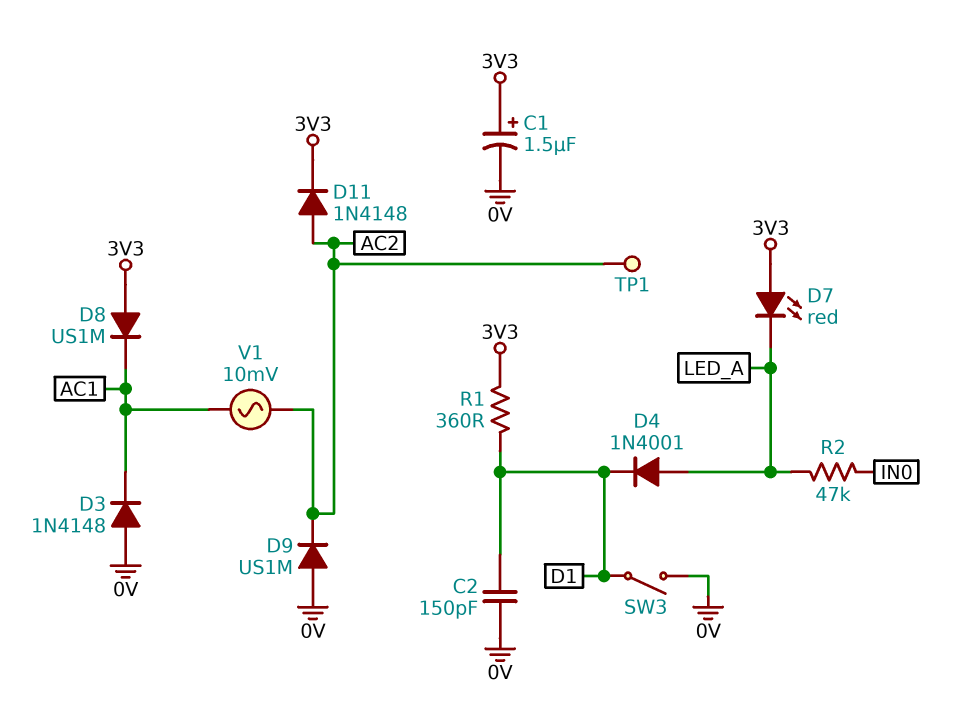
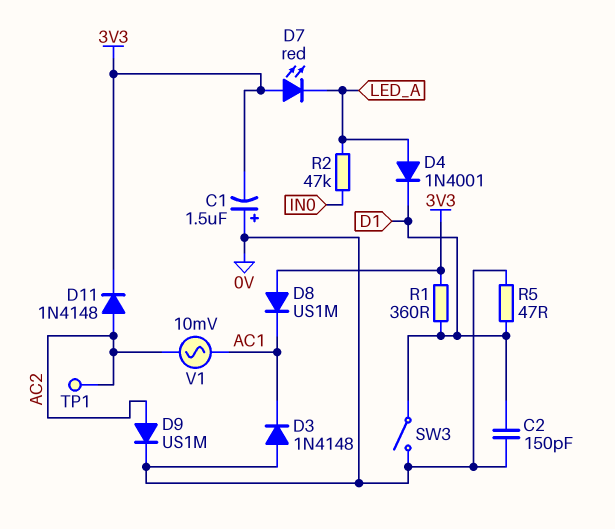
C1: 1.5uF (plus 3V3, minus 0V) -> 1.5uF (plus 0V, minus 3V3)
D9: diode US1M (A 0V, K AC2) -> diode US1M (A AC2, K 0V)
R5: none -> 47 (0V, D1)

